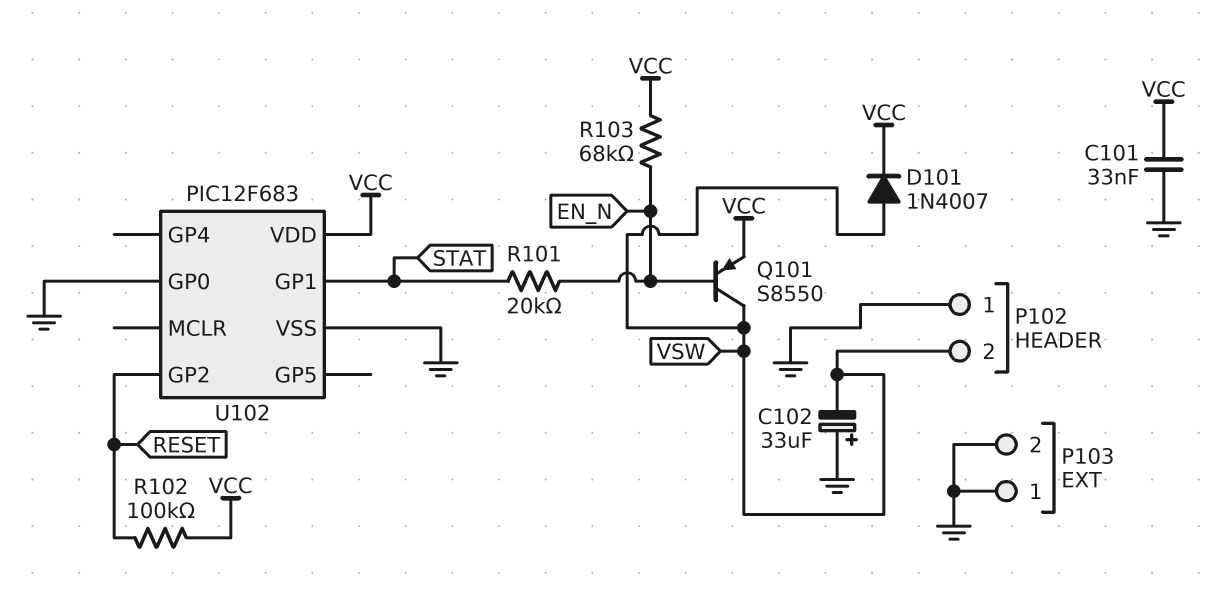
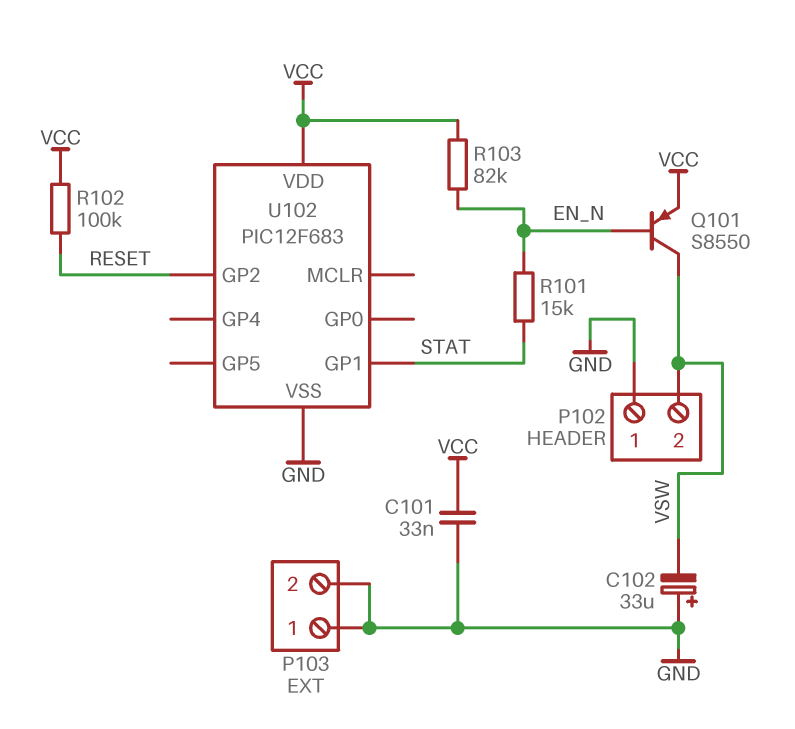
D101: diode 1N4007 (A VSW, K VCC) -> none
R101: 20k (EN_N, STAT) -> 15k (EN_N, STAT)
R103: 68k (EN_N, VCC) -> 82k (EN_N, VCC)
U102 pin GP0: GND -> none

